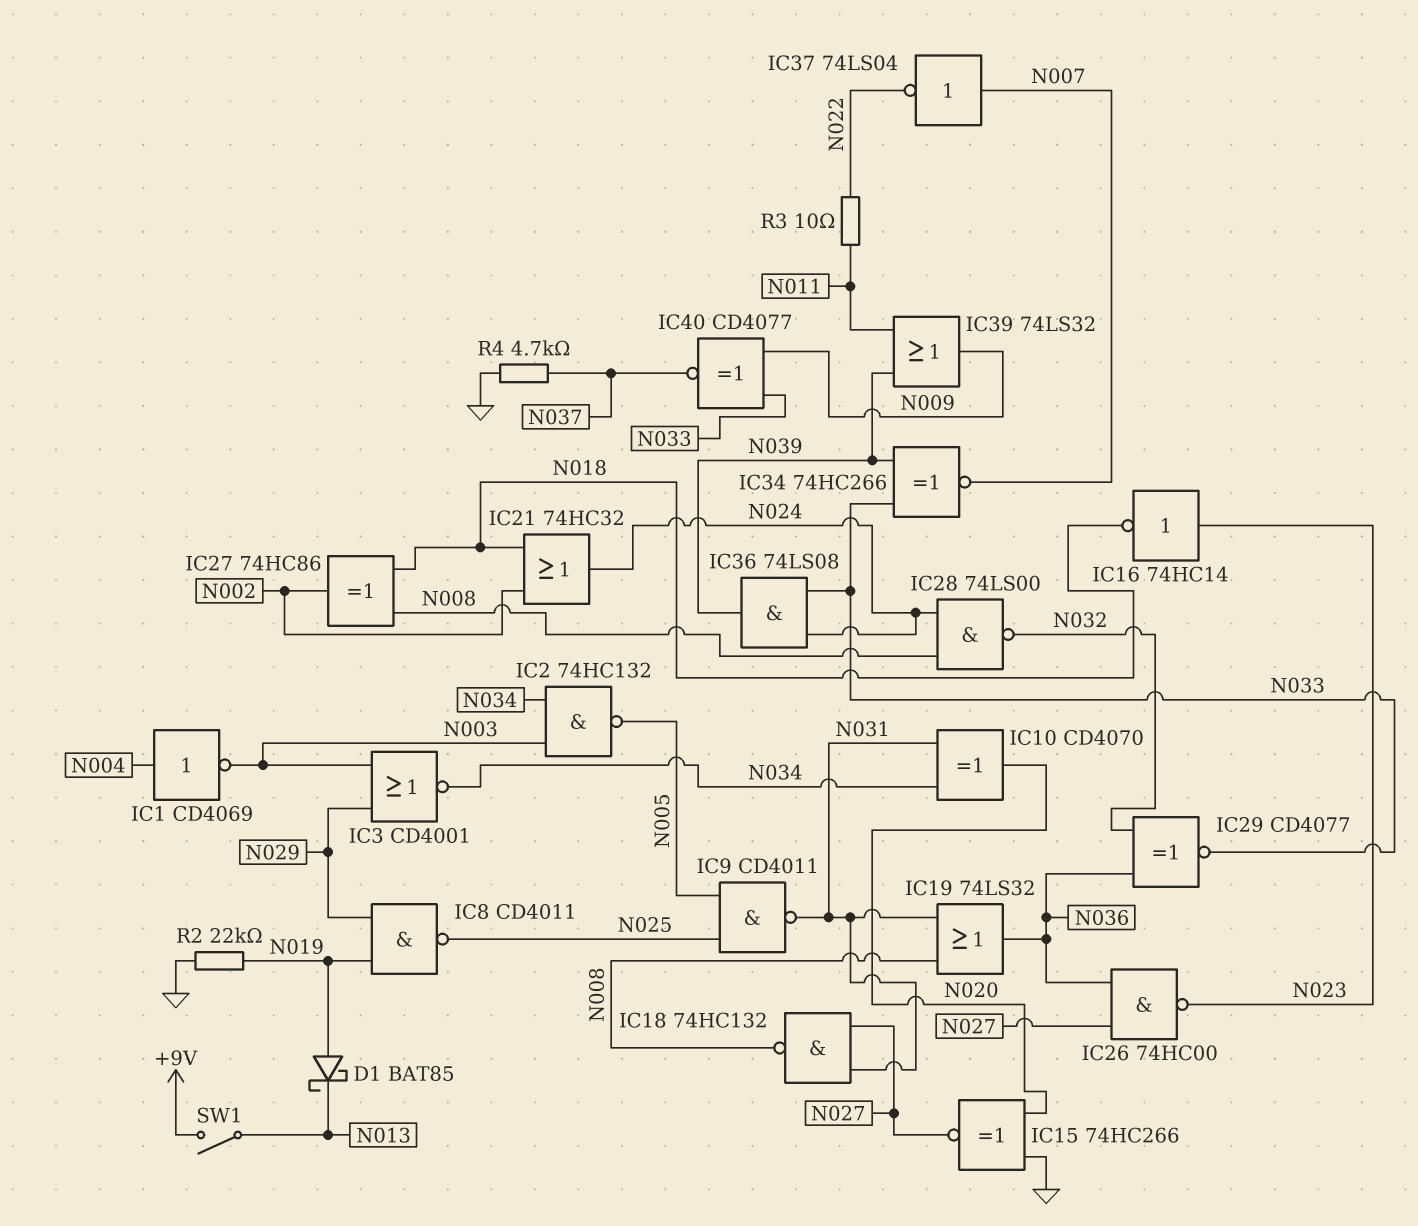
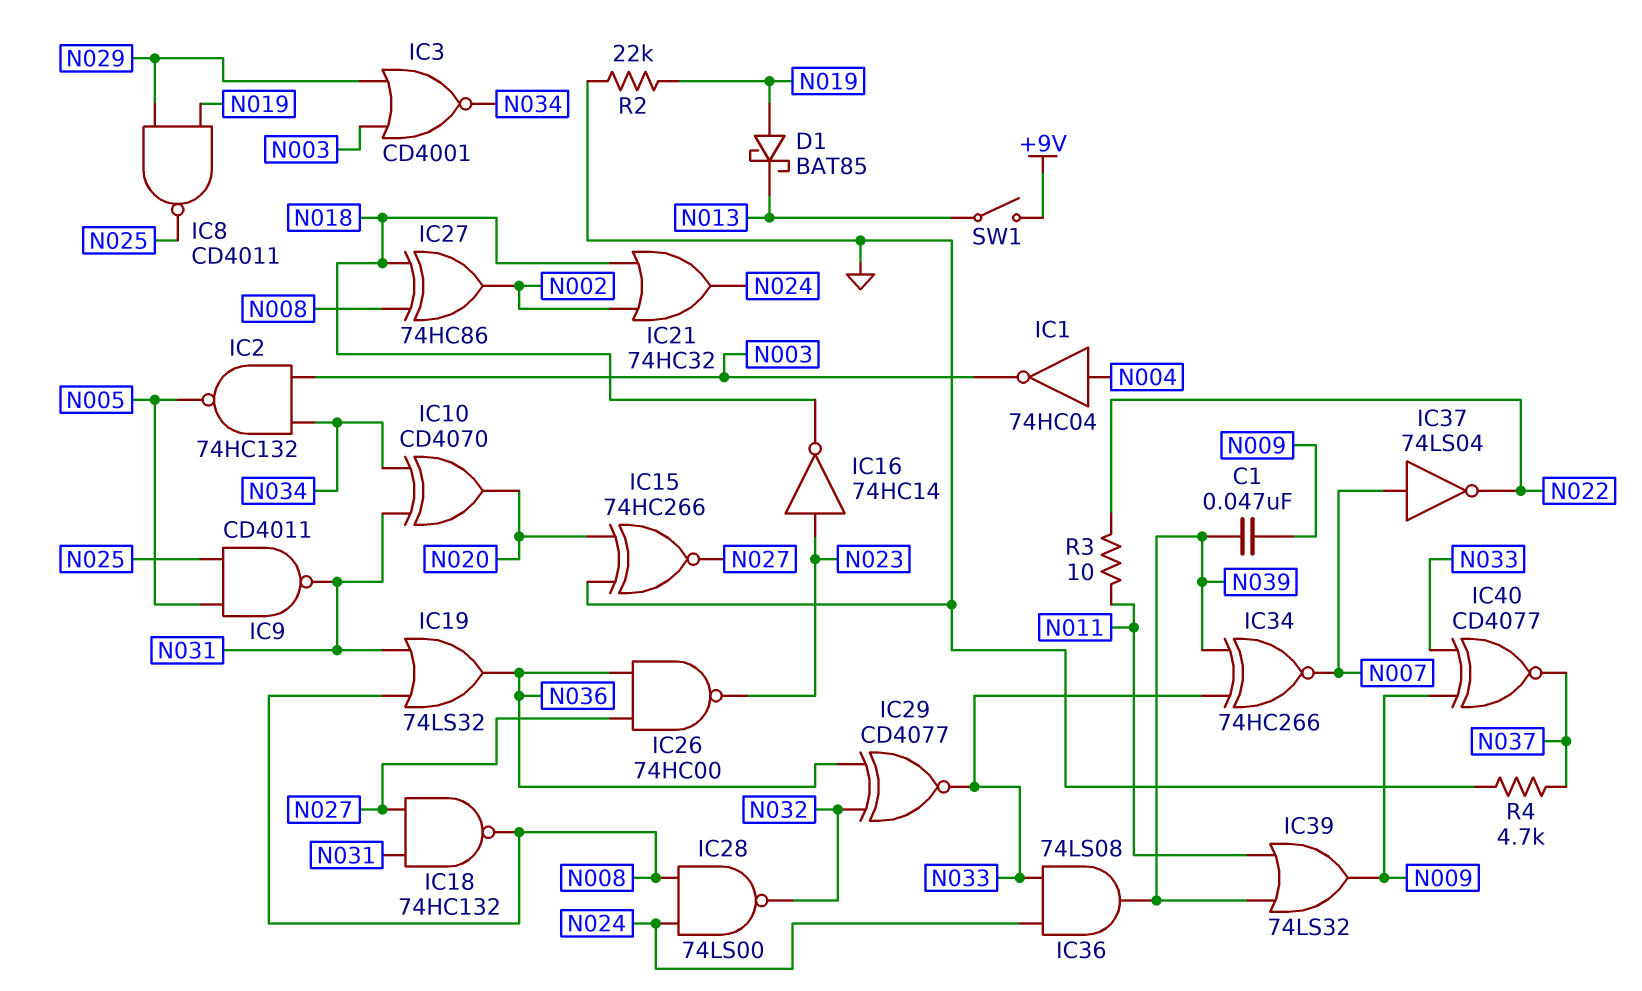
C1: none -> 47nF (N009, N039)
IC1: NOT CD4069 (in N004, out N003) -> NOT 74HC04 (in N004, out N003)

